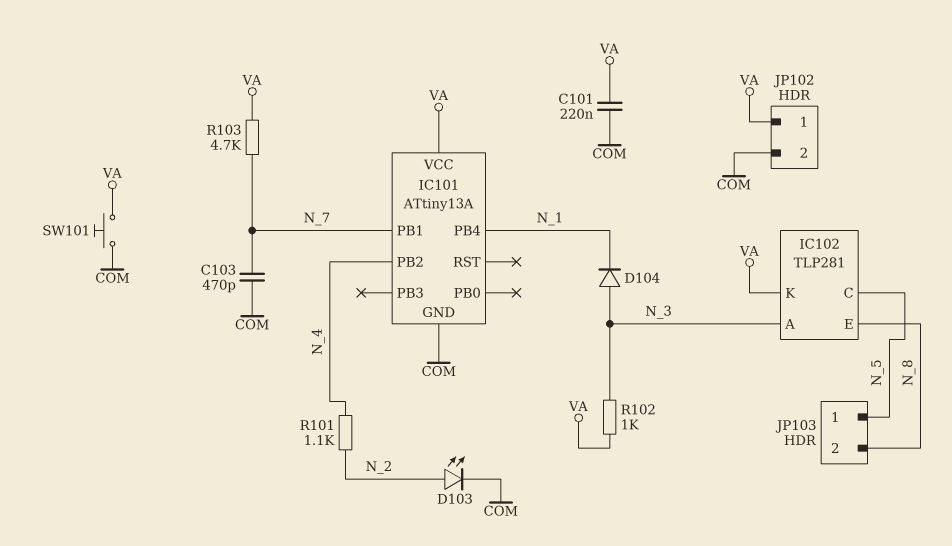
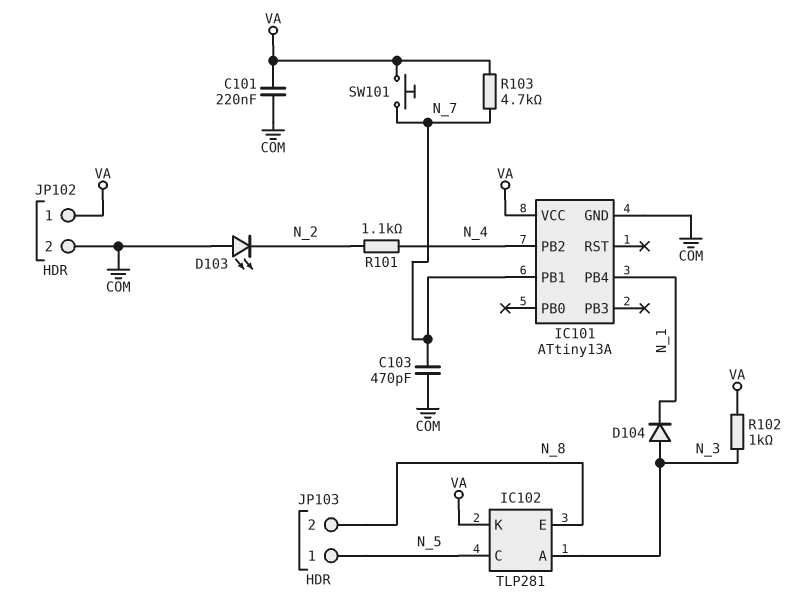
D103: LED (A N_2, K COM) -> LED (A COM, K N_2)
SW101: button (COM, VA) -> button (N_7, VA)

